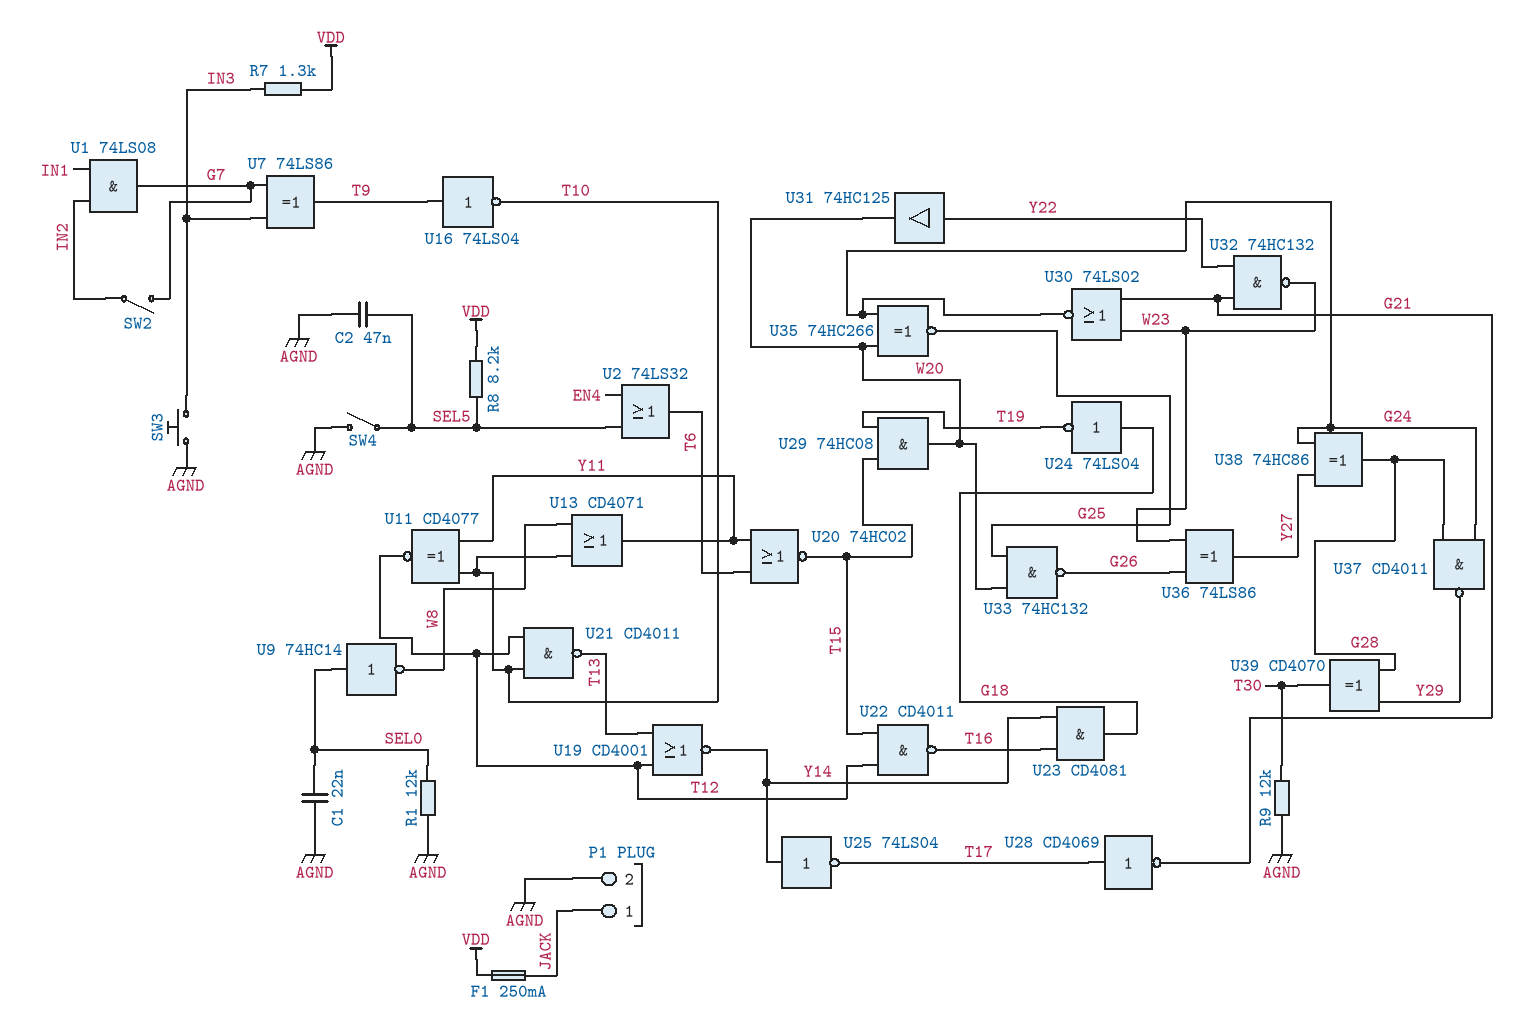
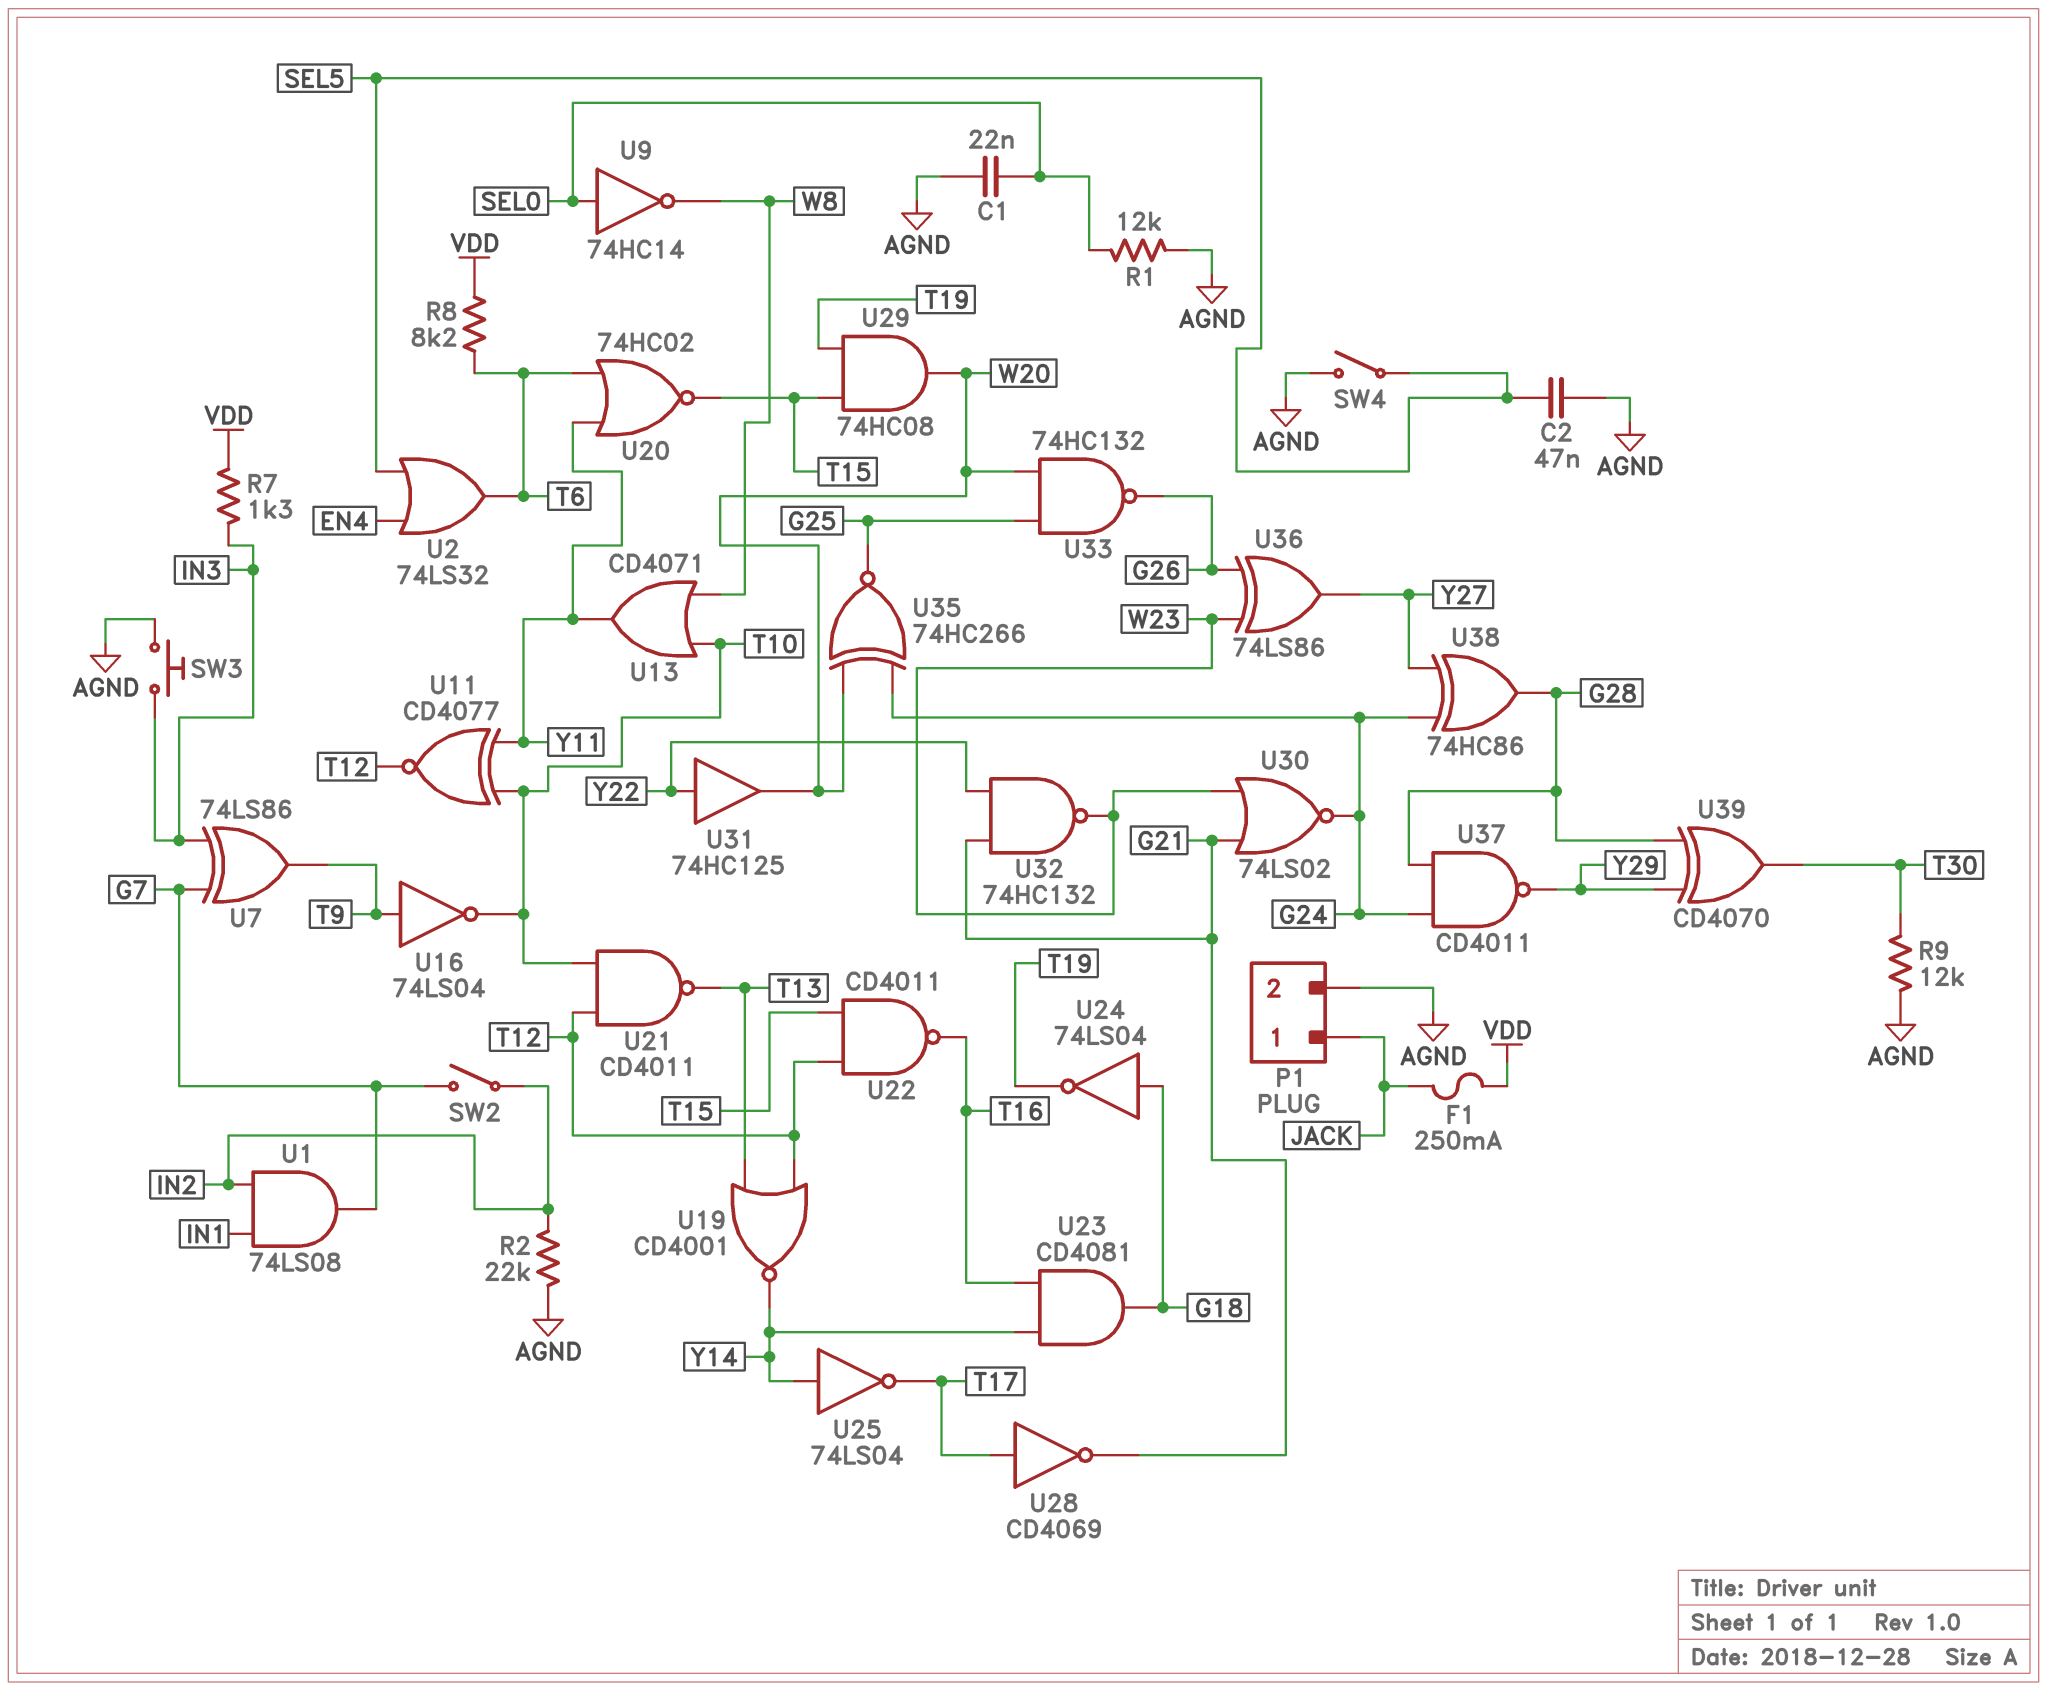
R2: none -> 22k (AGND, IN2)
R8: 8.2k (SEL5, VDD) -> 8.2k (T6, VDD)

